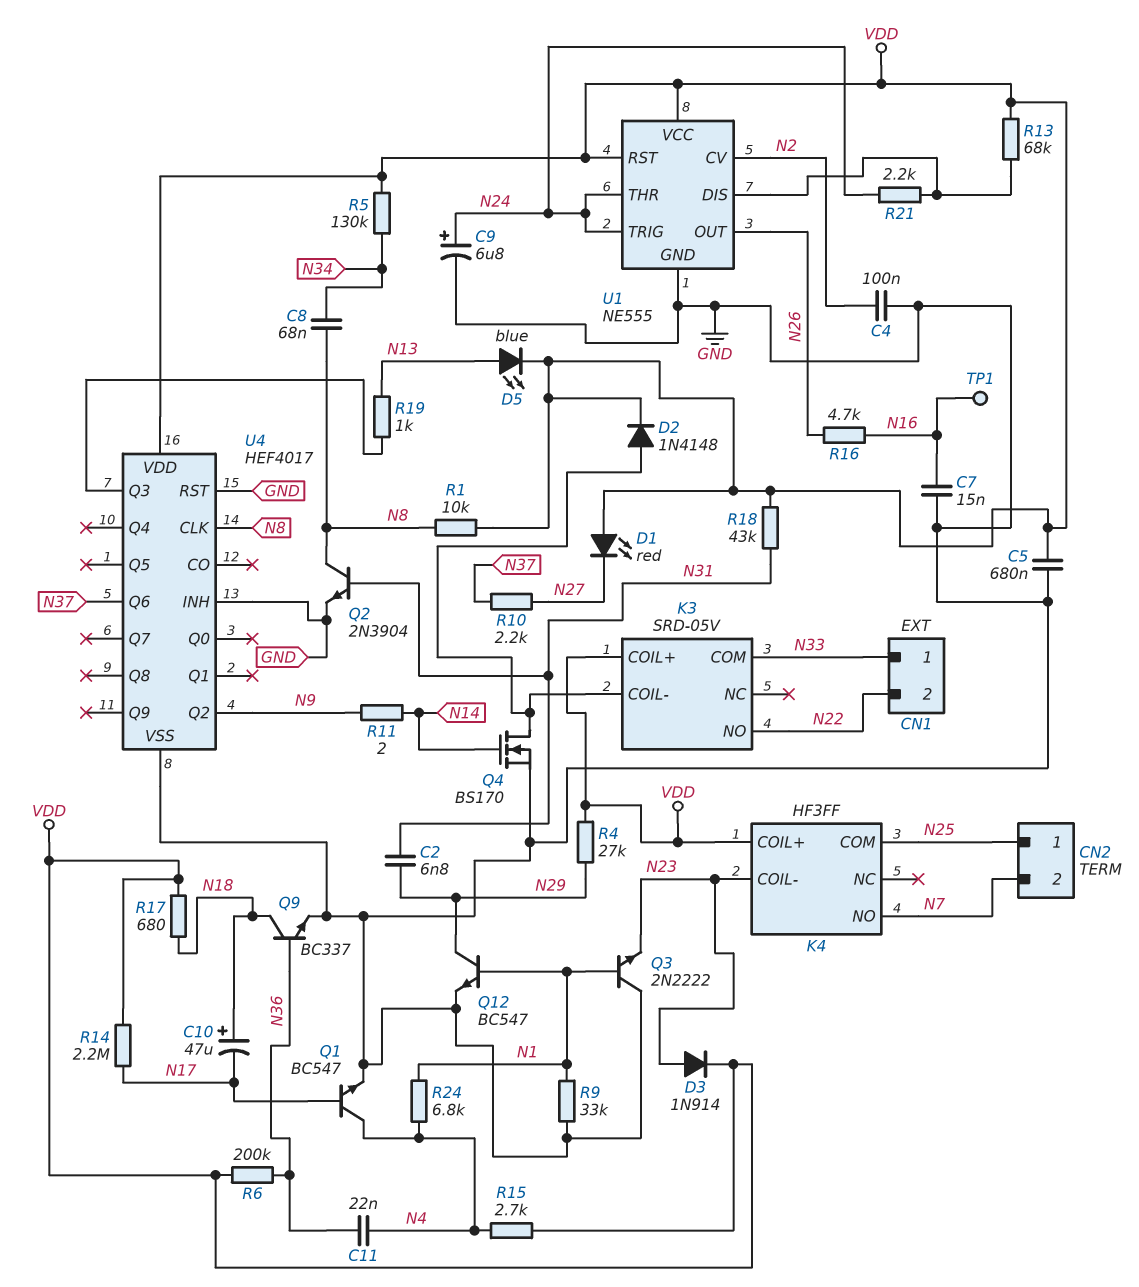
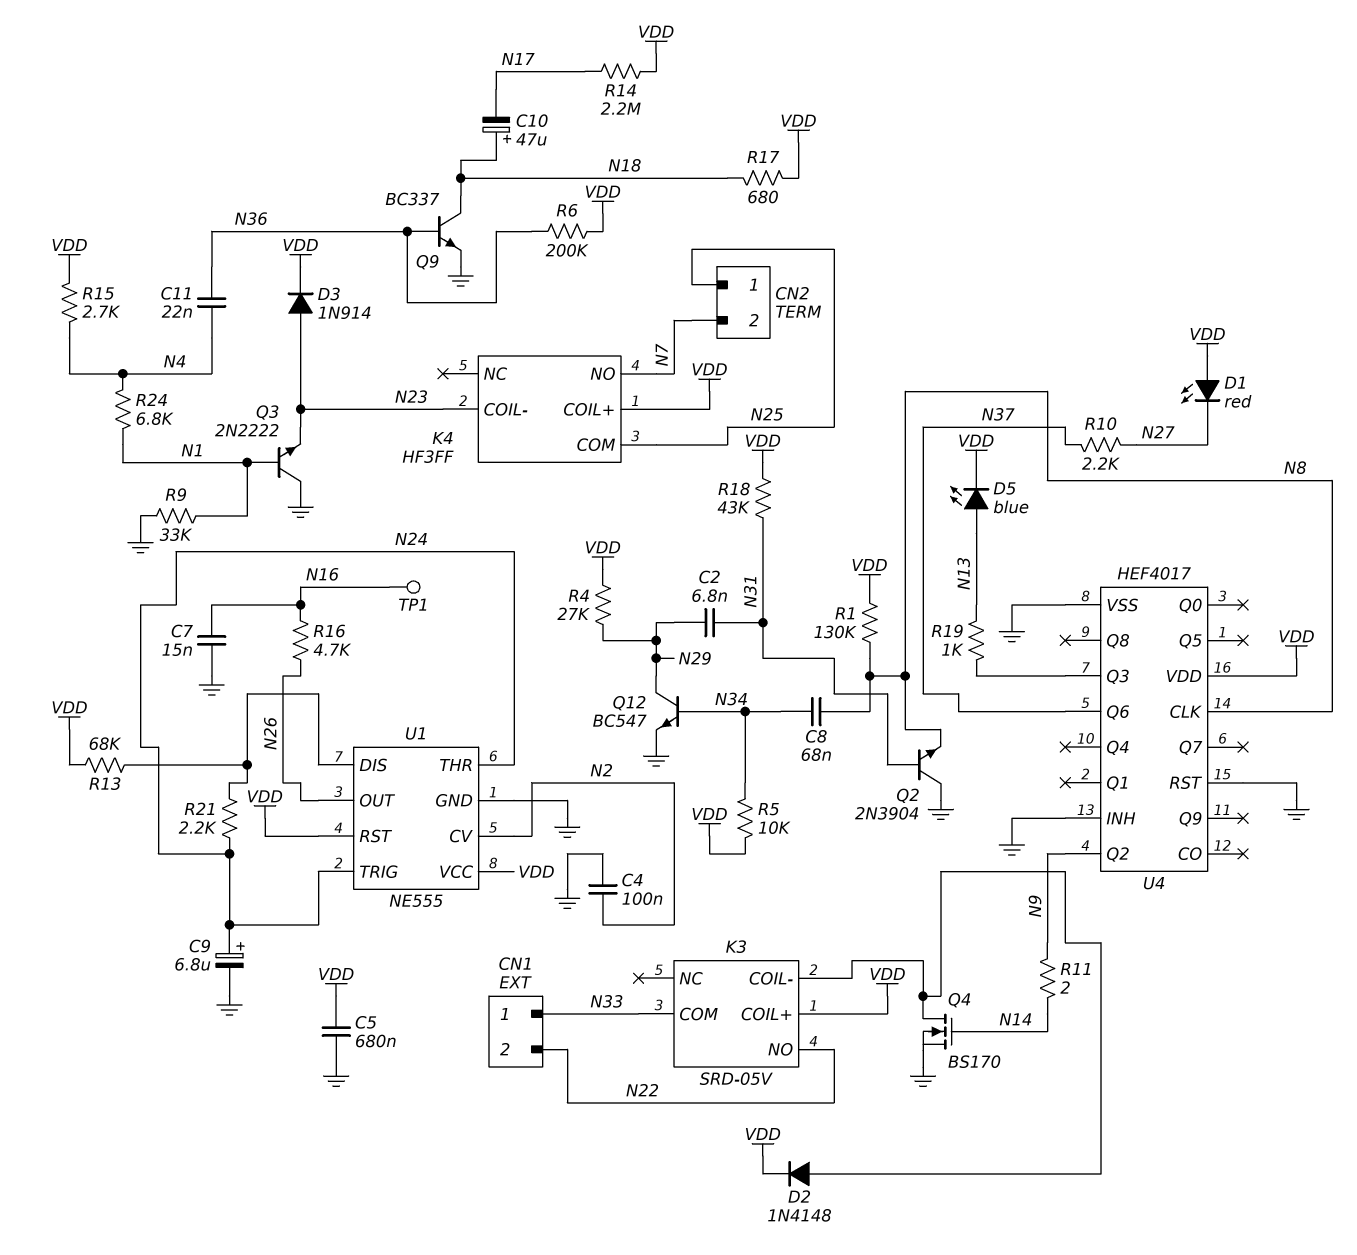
Q1: NPN BC547 (B N17, C N4, E GND) -> none
Q2: NPN 2N3904 (B N31, C N8, E GND) -> NPN 2N3904 (B N31, C GND, E N8)
Q12: NPN BC547 (B N1, C N29, E GND) -> NPN BC547 (B N34, C N29, E GND)
R1: 10k (N8, VDD) -> 130k (N8, VDD)
R5: 130k (N34, VDD) -> 10k (N34, VDD)

